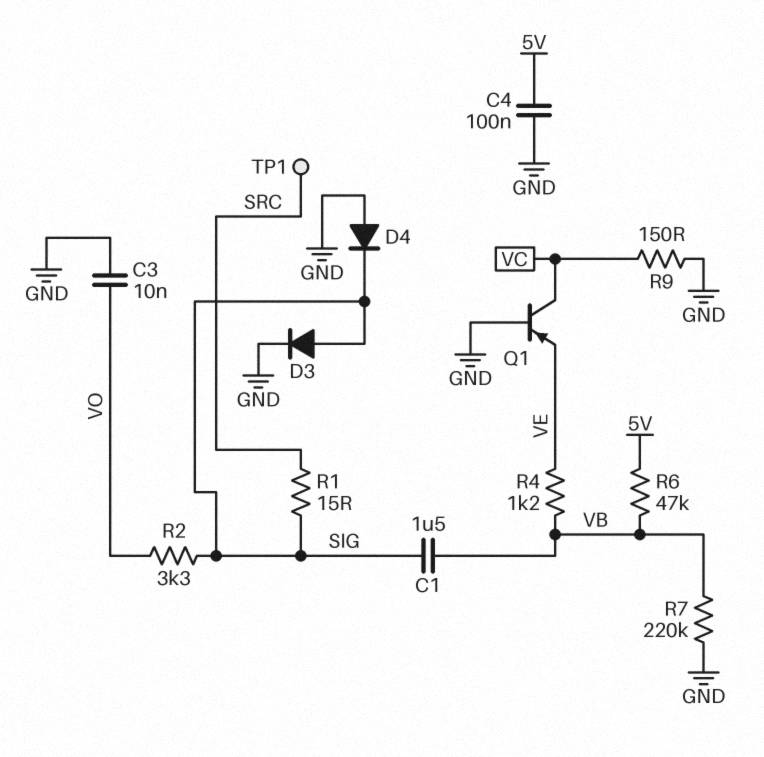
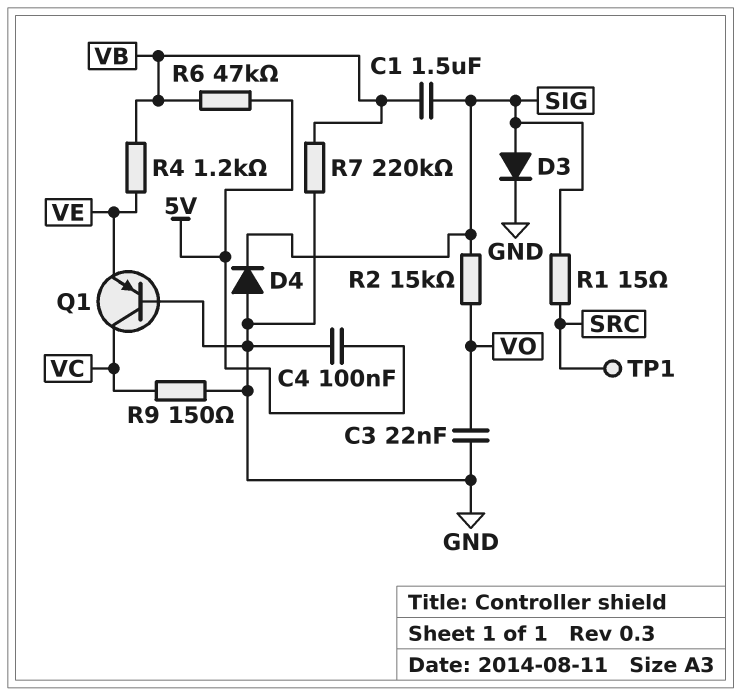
C3: 10nF (GND, VO) -> 22nF (GND, VO)
R2: 3.3k (SIG, VO) -> 15k (SIG, VO)

